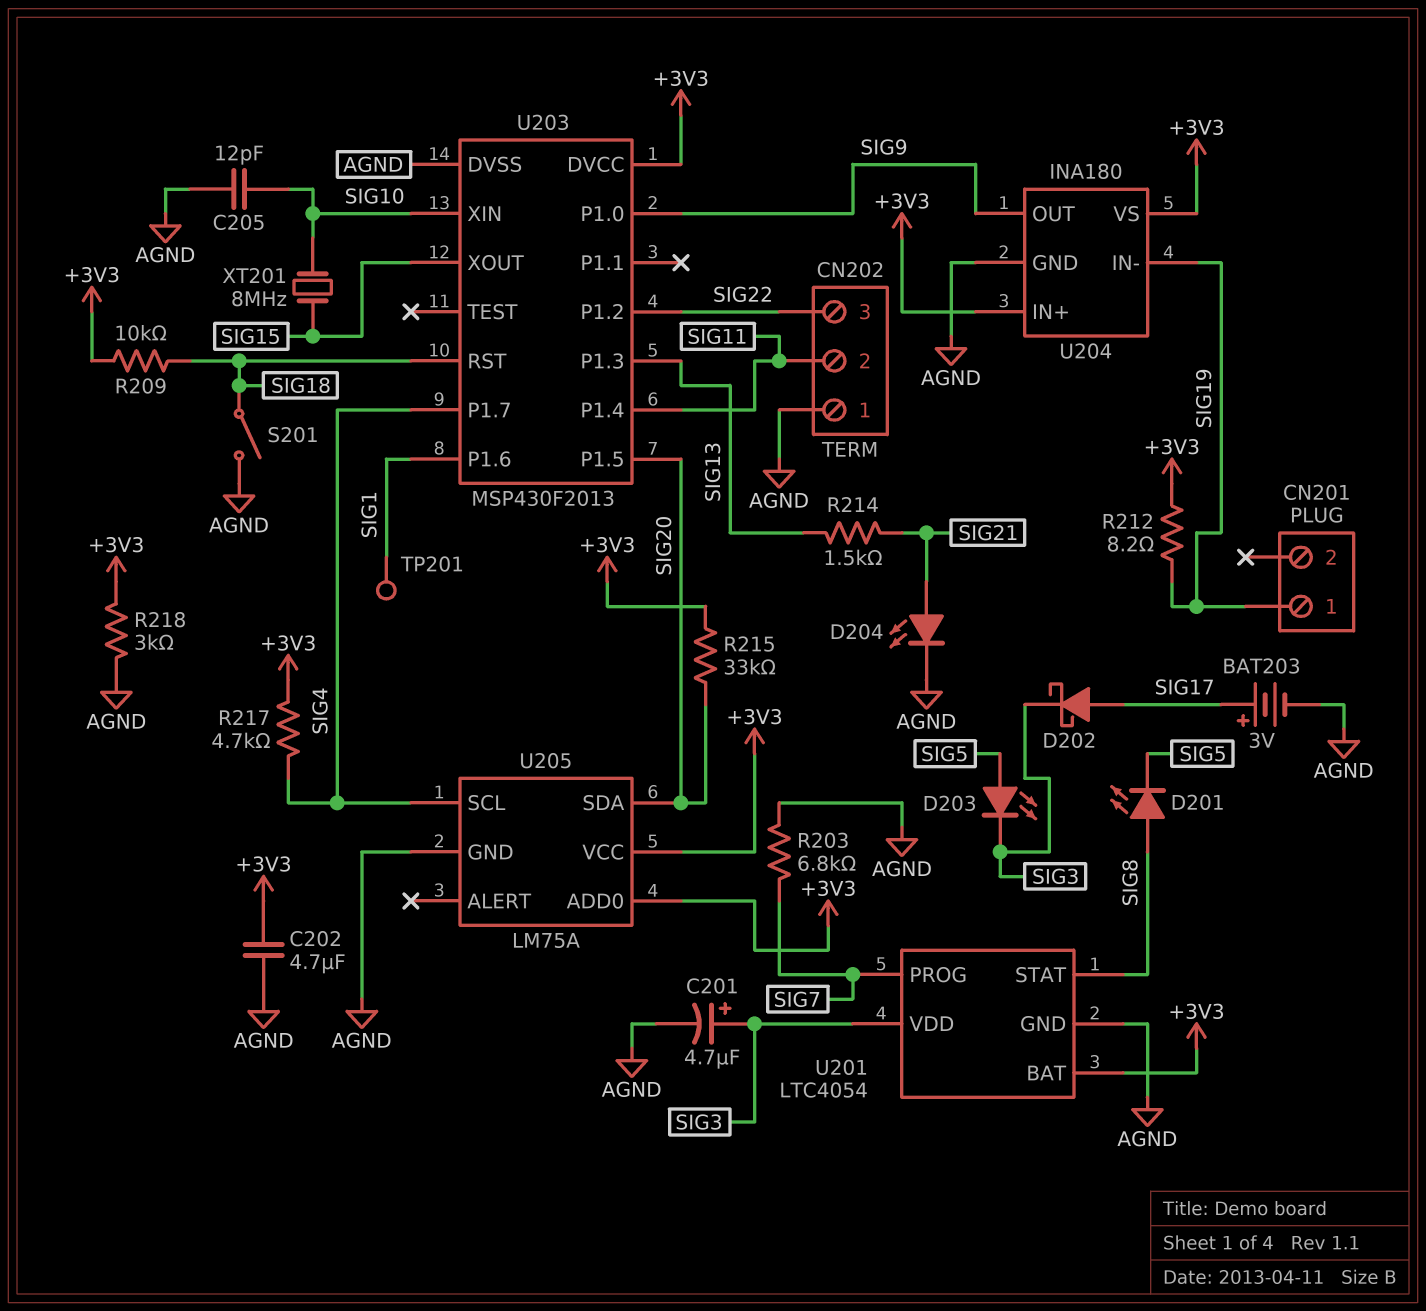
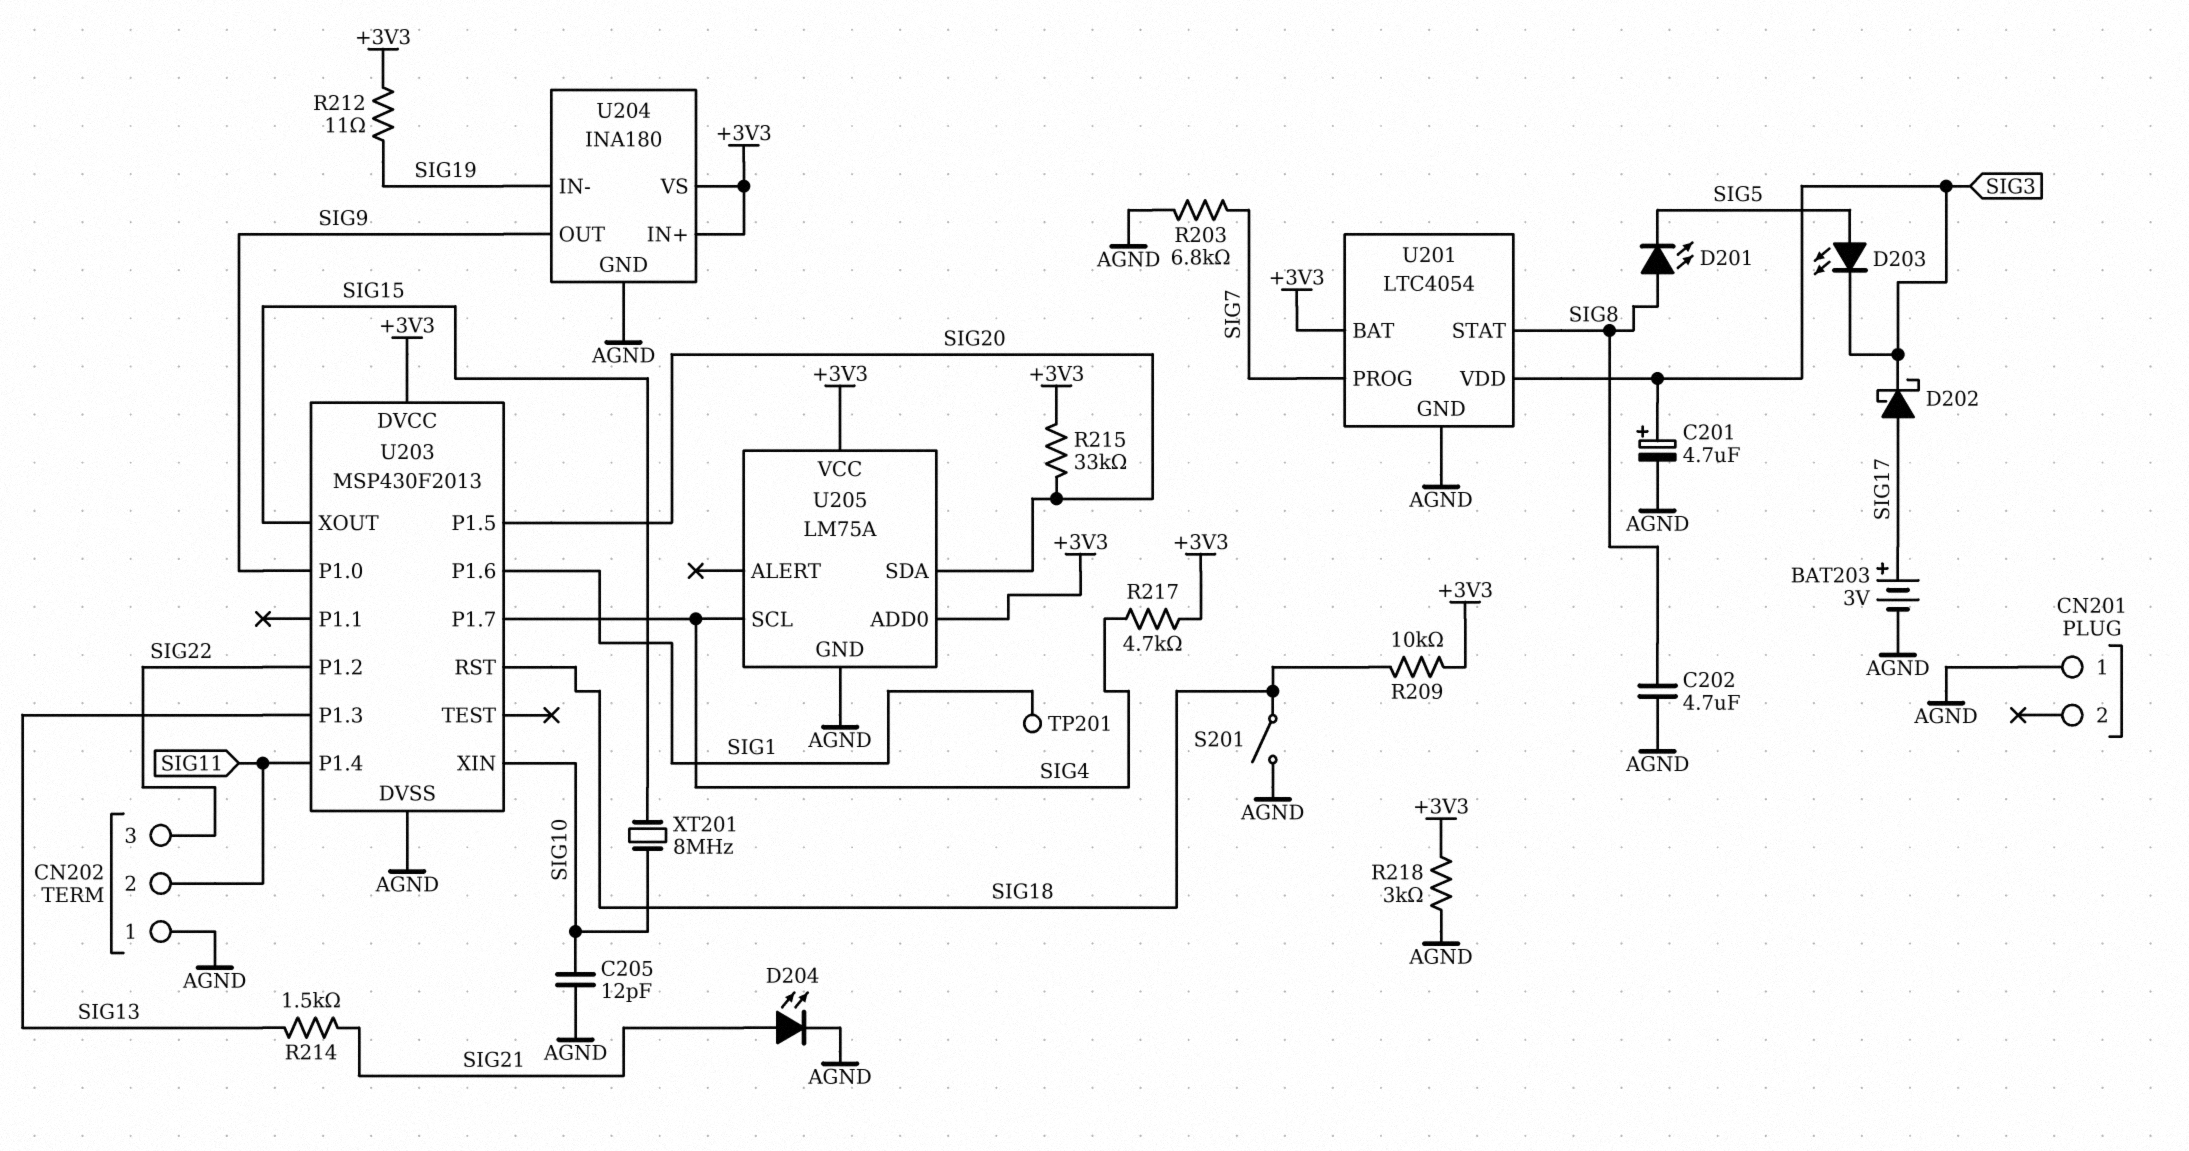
C202: 4.7uF (+3V3, AGND) -> 4.7uF (AGND, SIG8)
CN201 pin 1: SIG19 -> AGND
R212: 8.2 (+3V3, SIG19) -> 11 (+3V3, SIG19)

